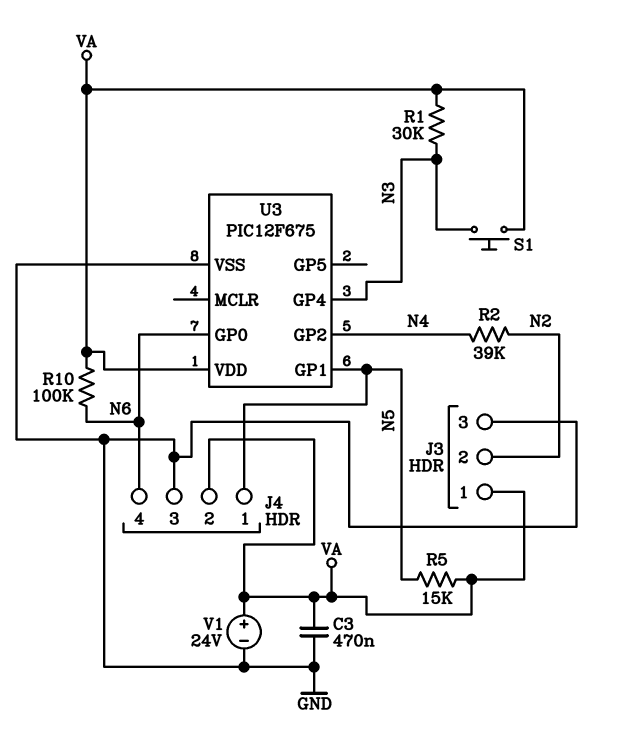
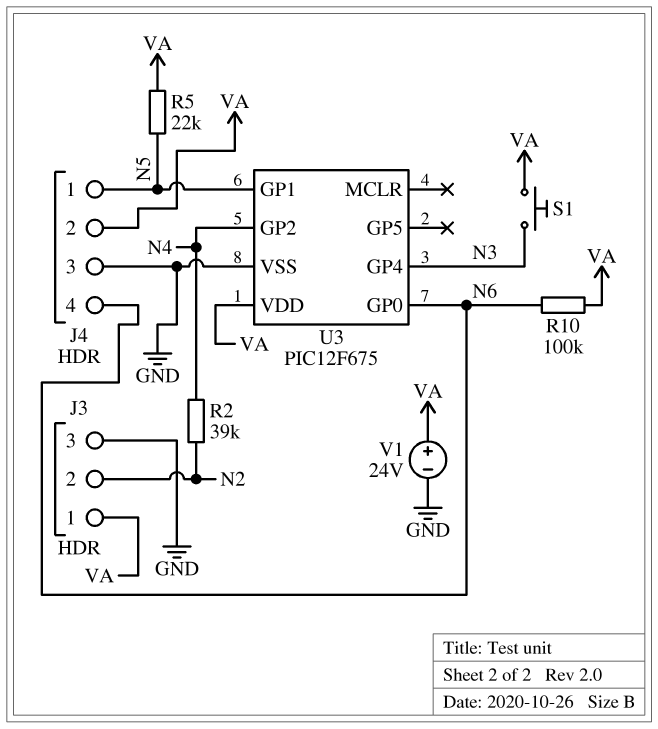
C3: 470nF (GND, VA) -> none
R1: 30k (N3, VA) -> none
R5: 15k (N5, VA) -> 22k (N5, VA)

